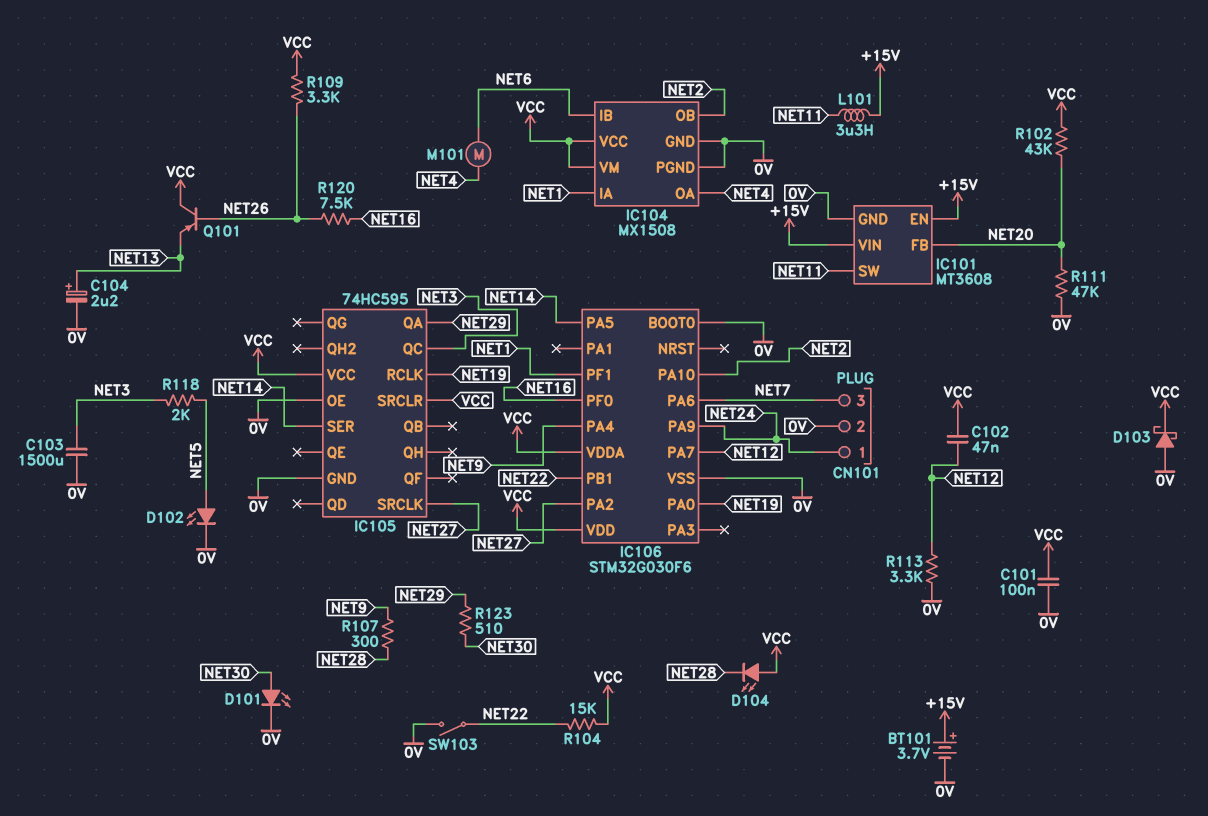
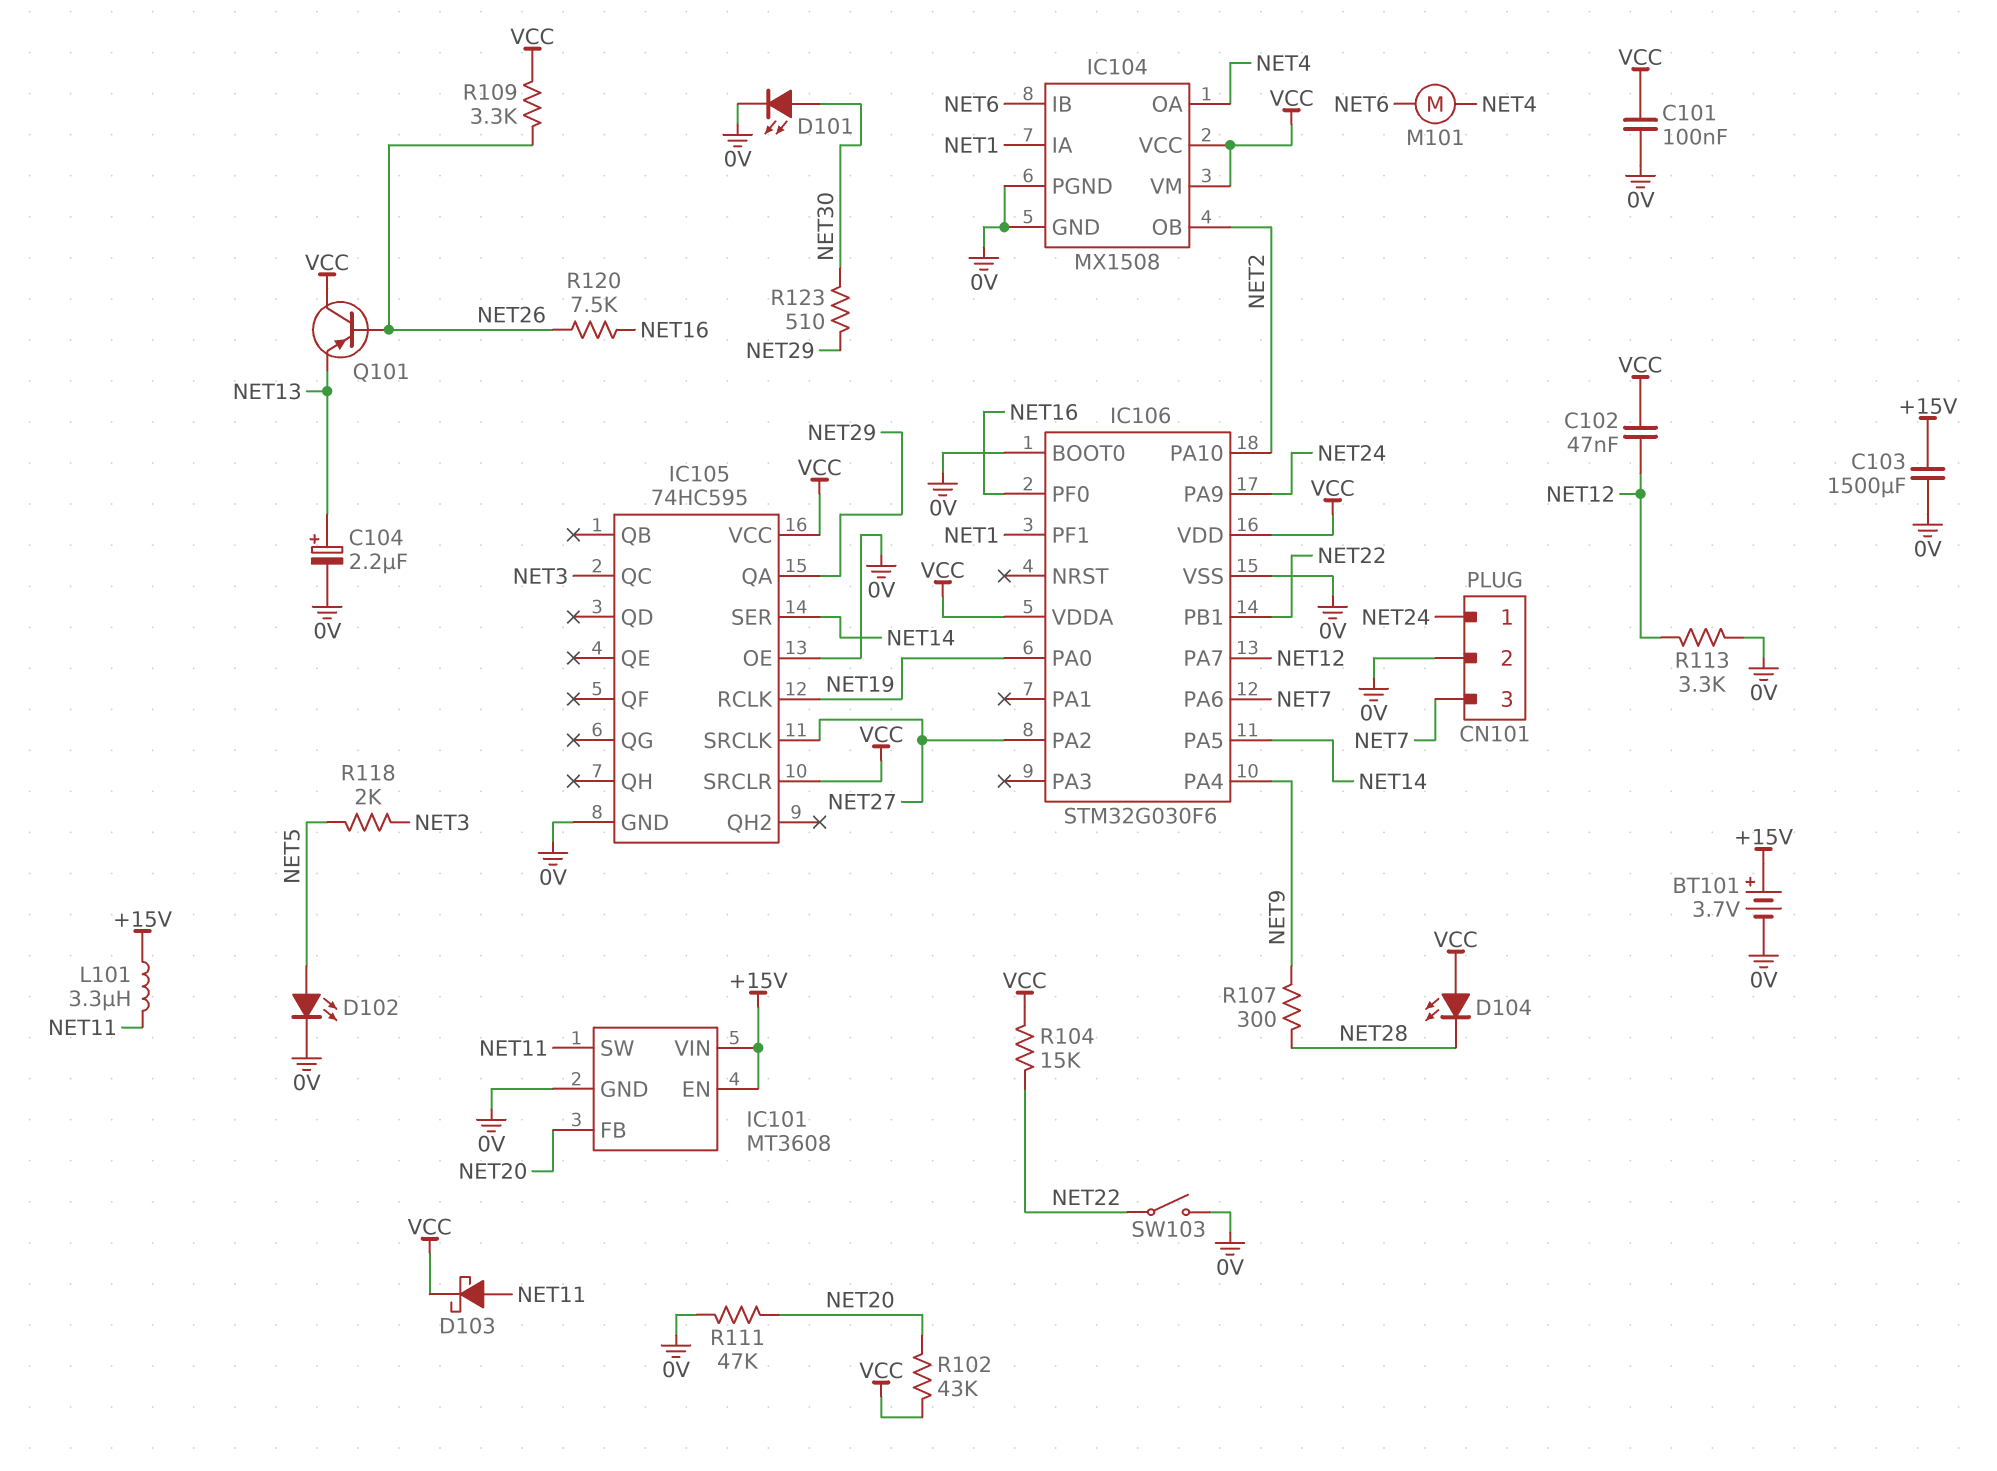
C103: 1500uF (0V, NET3) -> 1500uF (+15V, 0V)
D103: schottky (A 0V, K VCC) -> schottky (A NET11, K VCC)

